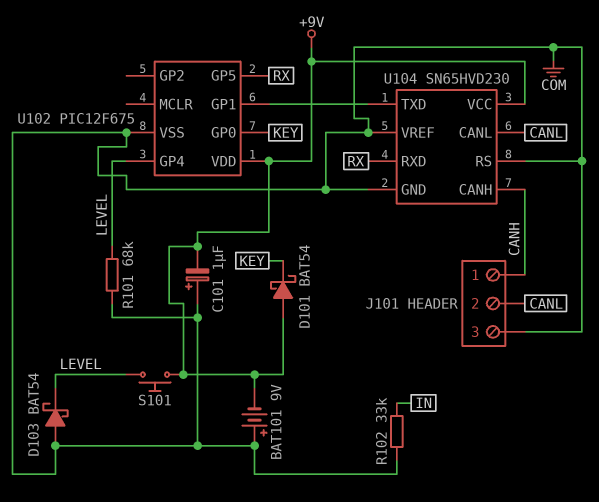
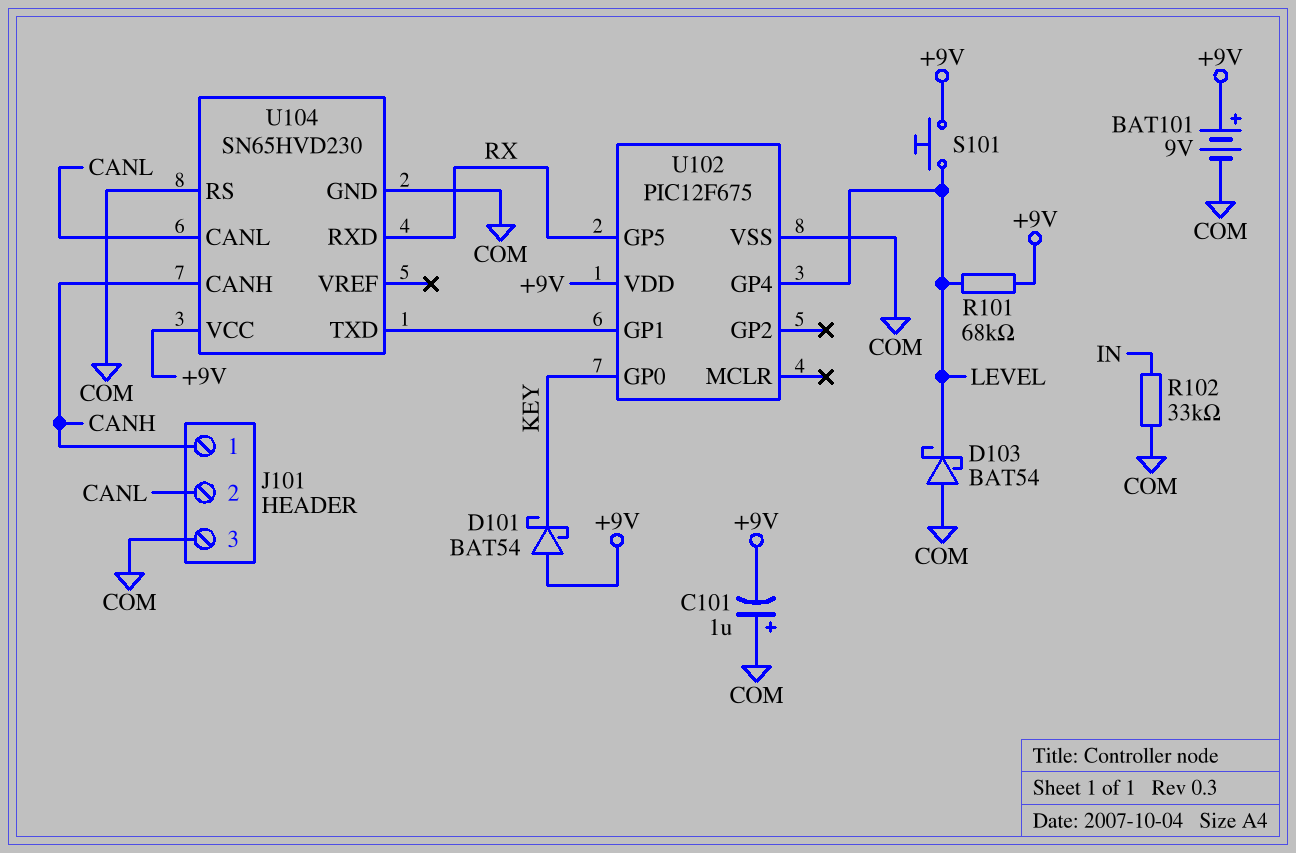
BAT101: 9V (plus COM, minus +9V) -> 9V (plus +9V, minus COM)
R101: 68k (COM, LEVEL) -> 68k (+9V, LEVEL)
U104 pin VREF: COM -> none

